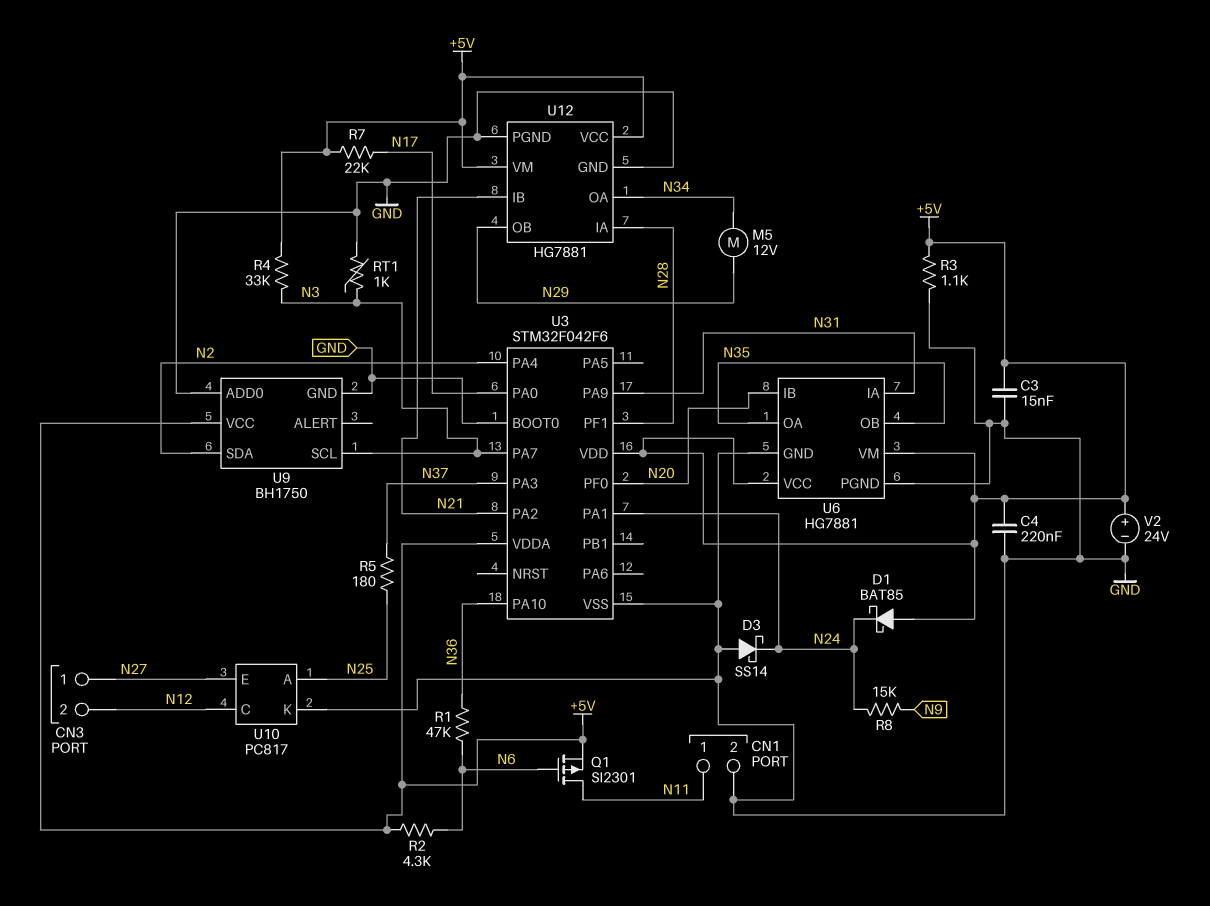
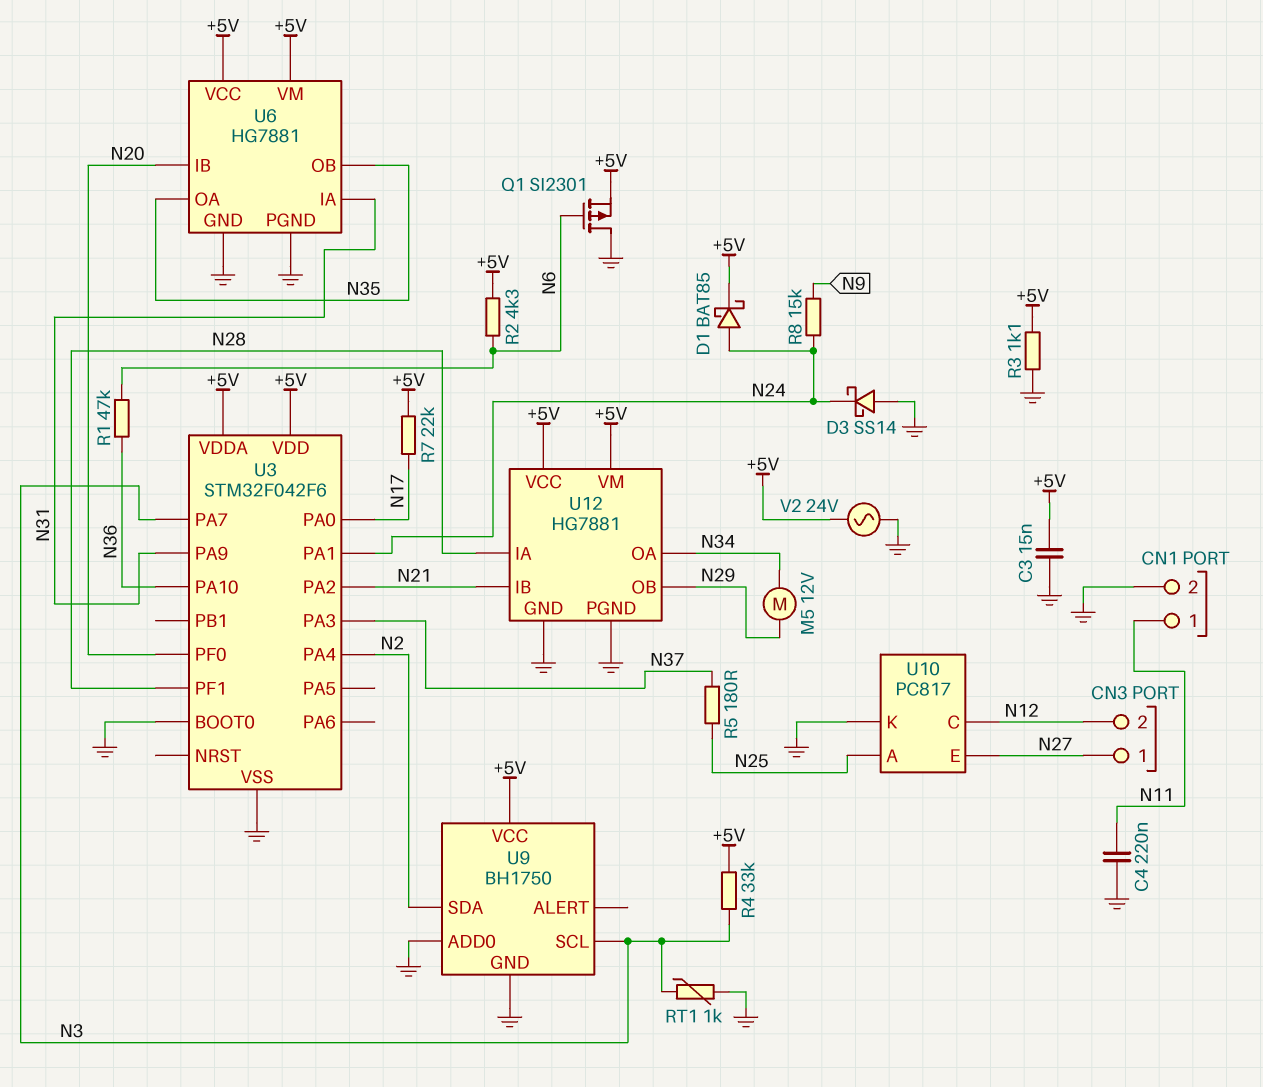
C4: 220nF (+5V, GND) -> 220nF (GND, N11)
D1: schottky BAT85 (A +5V, K N24) -> schottky BAT85 (A N24, K +5V)
Q1: PMOS SI2301 (G N6, D N11, S +5V) -> PMOS SI2301 (G N6, D GND, S +5V)
V2: 24V (plus +5V, minus GND) -> AC 24V (+5V, GND)

